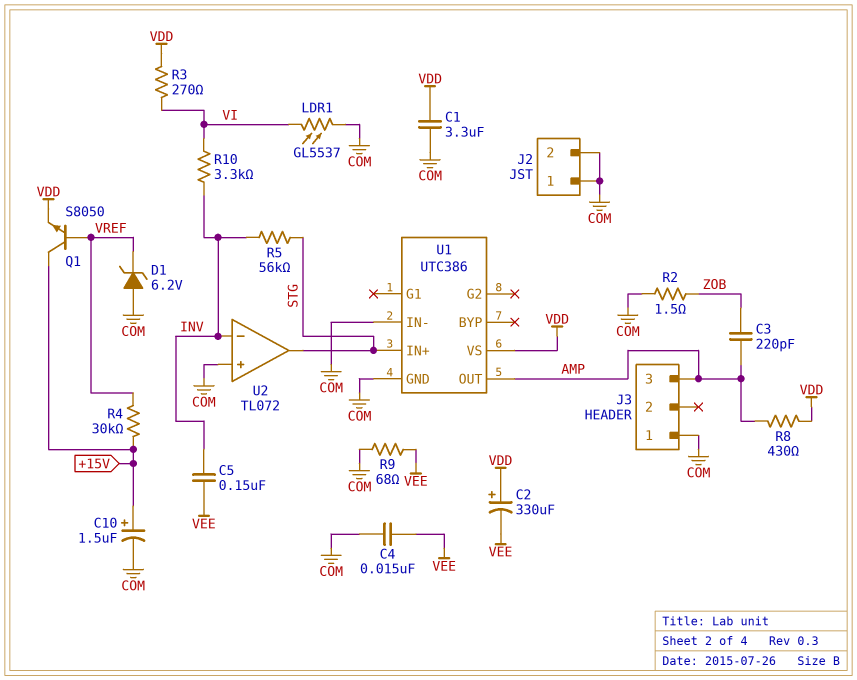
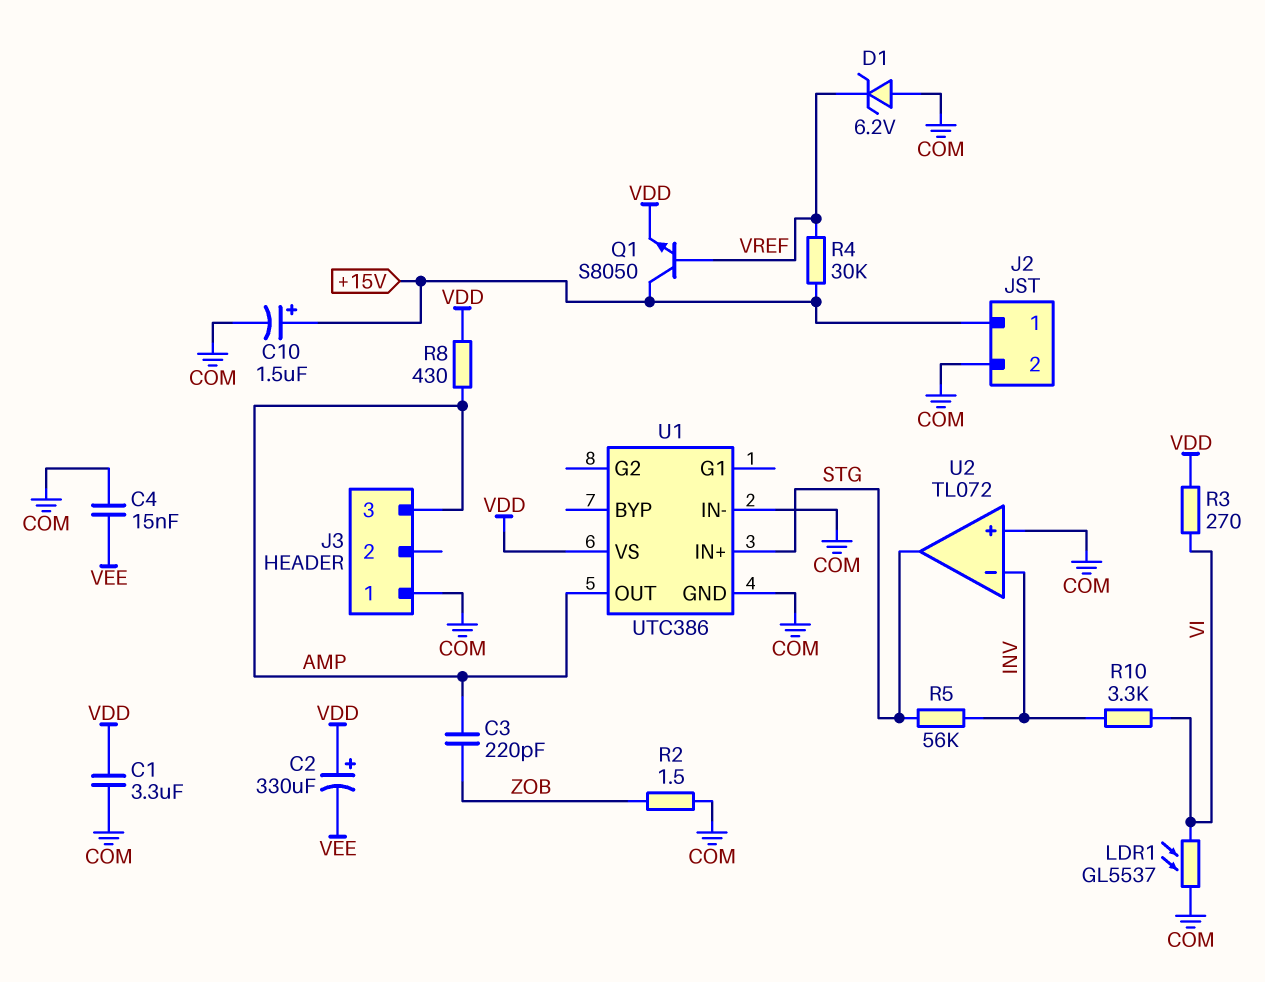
C5: 150nF (INV, VEE) -> none
J2 pin 1: COM -> +15V
R9: 68 (COM, VEE) -> none

